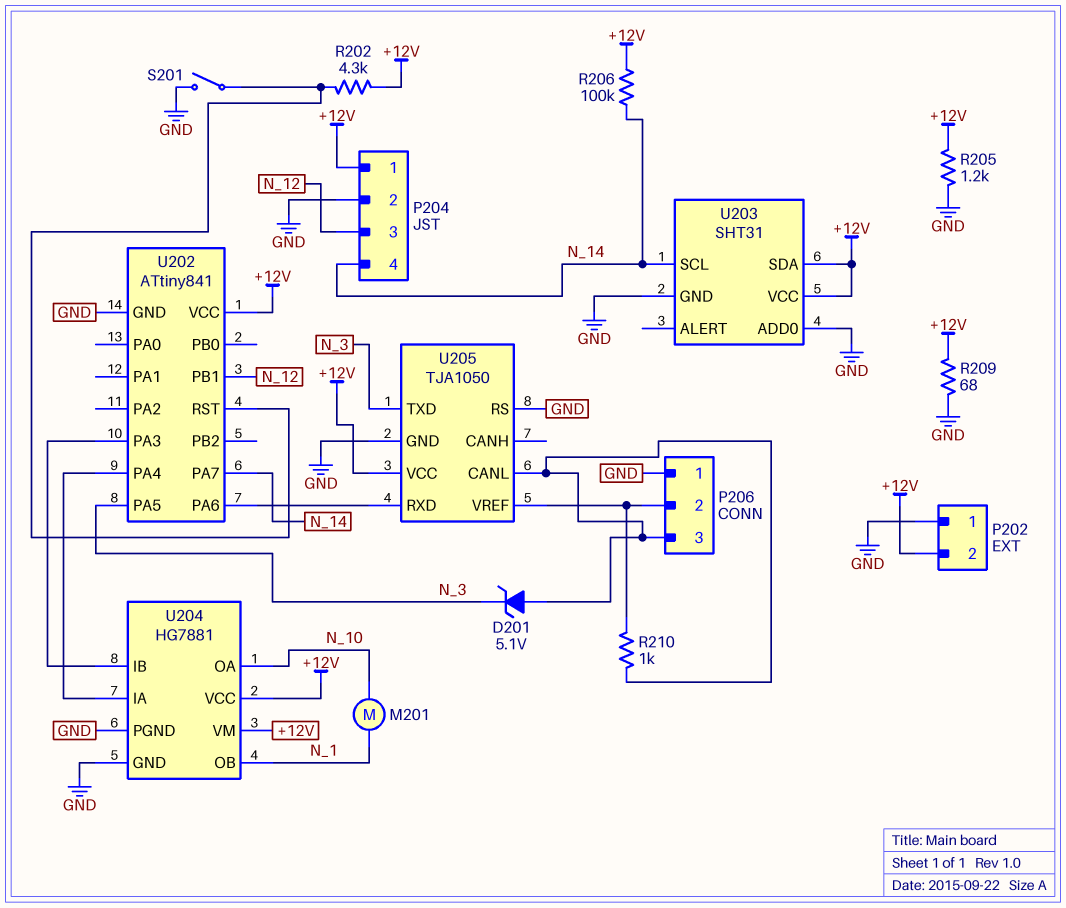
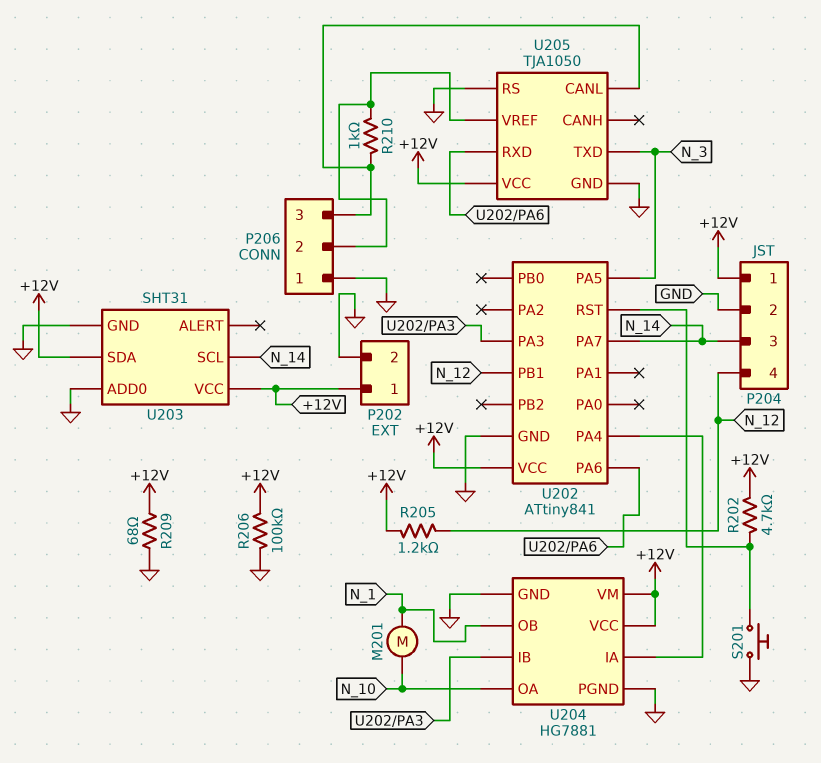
D201: zener 5.1V (A P206/3, K N_3) -> none
P202 pin 1: GND -> +12V
P202 pin 2: +12V -> GND
P204 pin 3: N_12 -> N_14
P204 pin 4: N_14 -> N_12
R202: 4.3k (+12V, U202/RST) -> 4.7k (+12V, U202/RST)
R205: 1.2k (+12V, GND) -> 1.2k (+12V, N_12)
R206: 100k (+12V, N_14) -> 100k (+12V, GND)
S201: switch (GND, U202/RST) -> button (GND, U202/RST)

